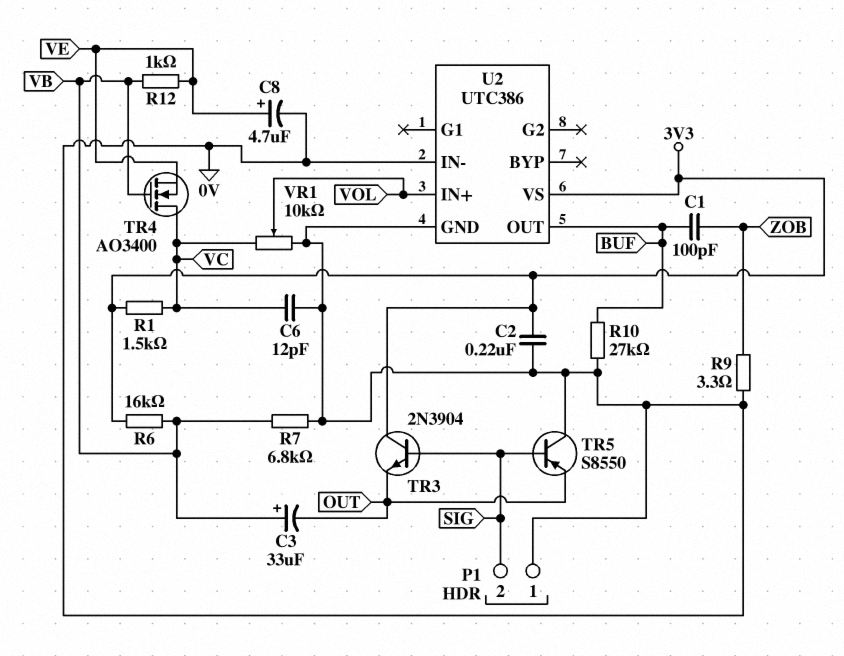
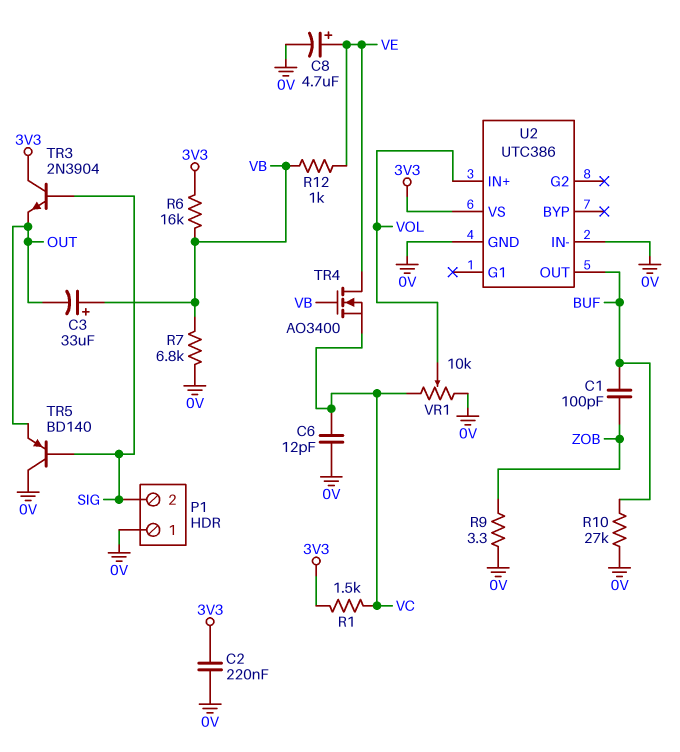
TR4: NMOS AO3400 (G VB, D VC, S VE) -> NMOS AO3400 (G VB, D VE, S VC)
TR5: PNP S8550 (B SIG, C 0V, E OUT) -> PNP BD140 (B SIG, C 0V, E OUT)

